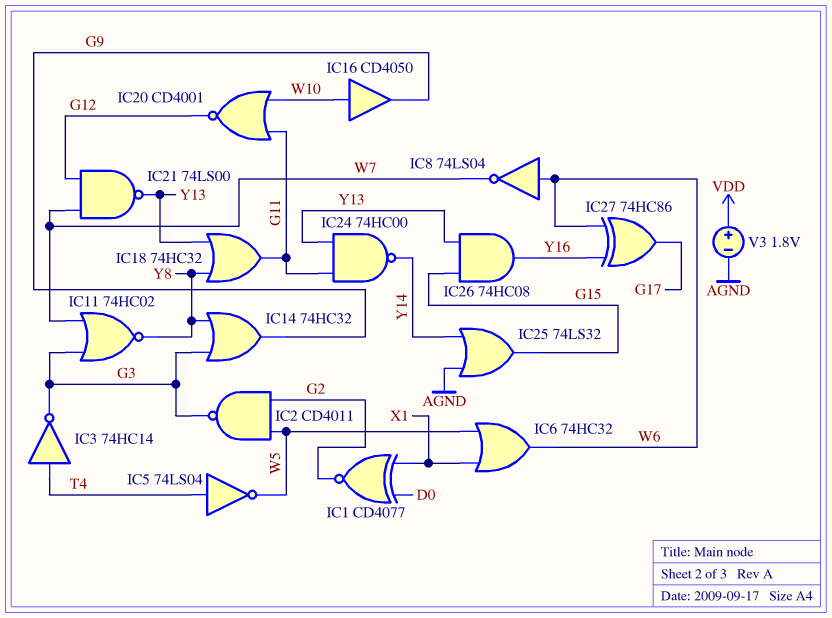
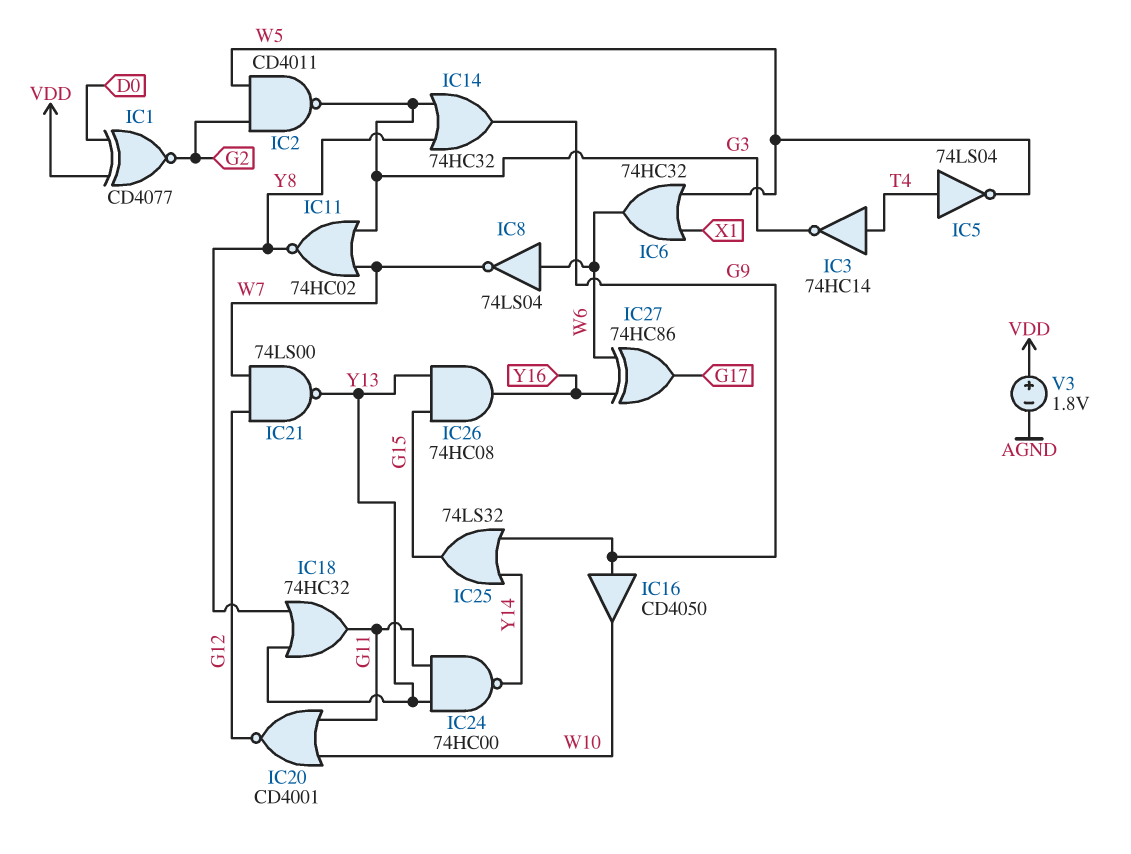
IC1: XNOR CD4077 (in D0, in X1, out G2) -> XNOR CD4077 (in D0, in VDD, out G2)
IC16: buffer CD4050 (in W10, out G9) -> buffer CD4050 (in G9, out W10)
IC25: OR 74LS32 (in AGND, in Y14, out G15) -> OR 74LS32 (in G9, in Y14, out G15)

